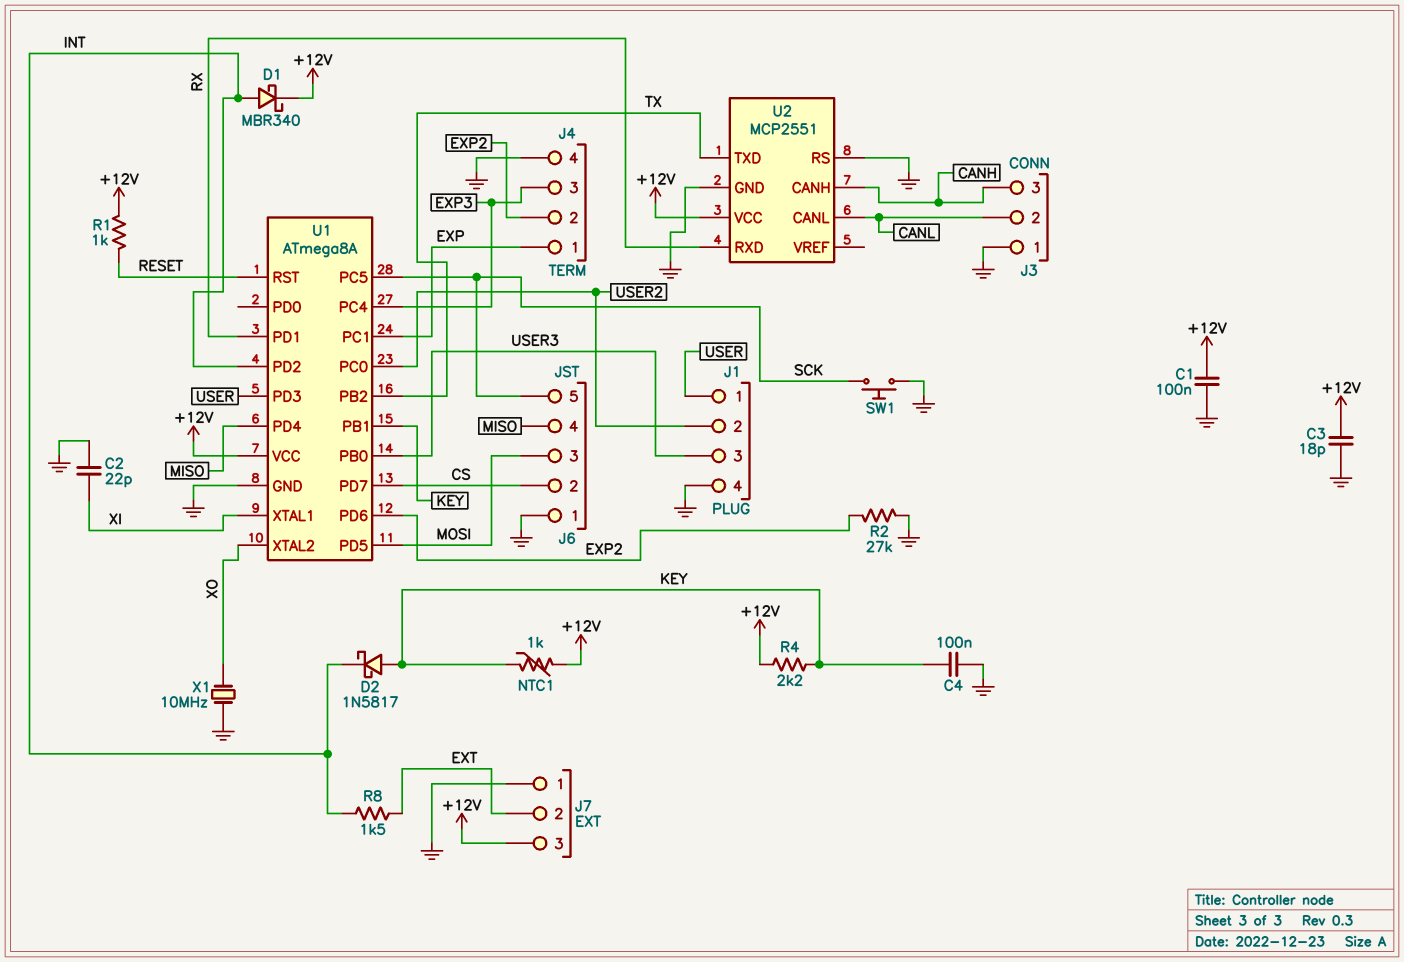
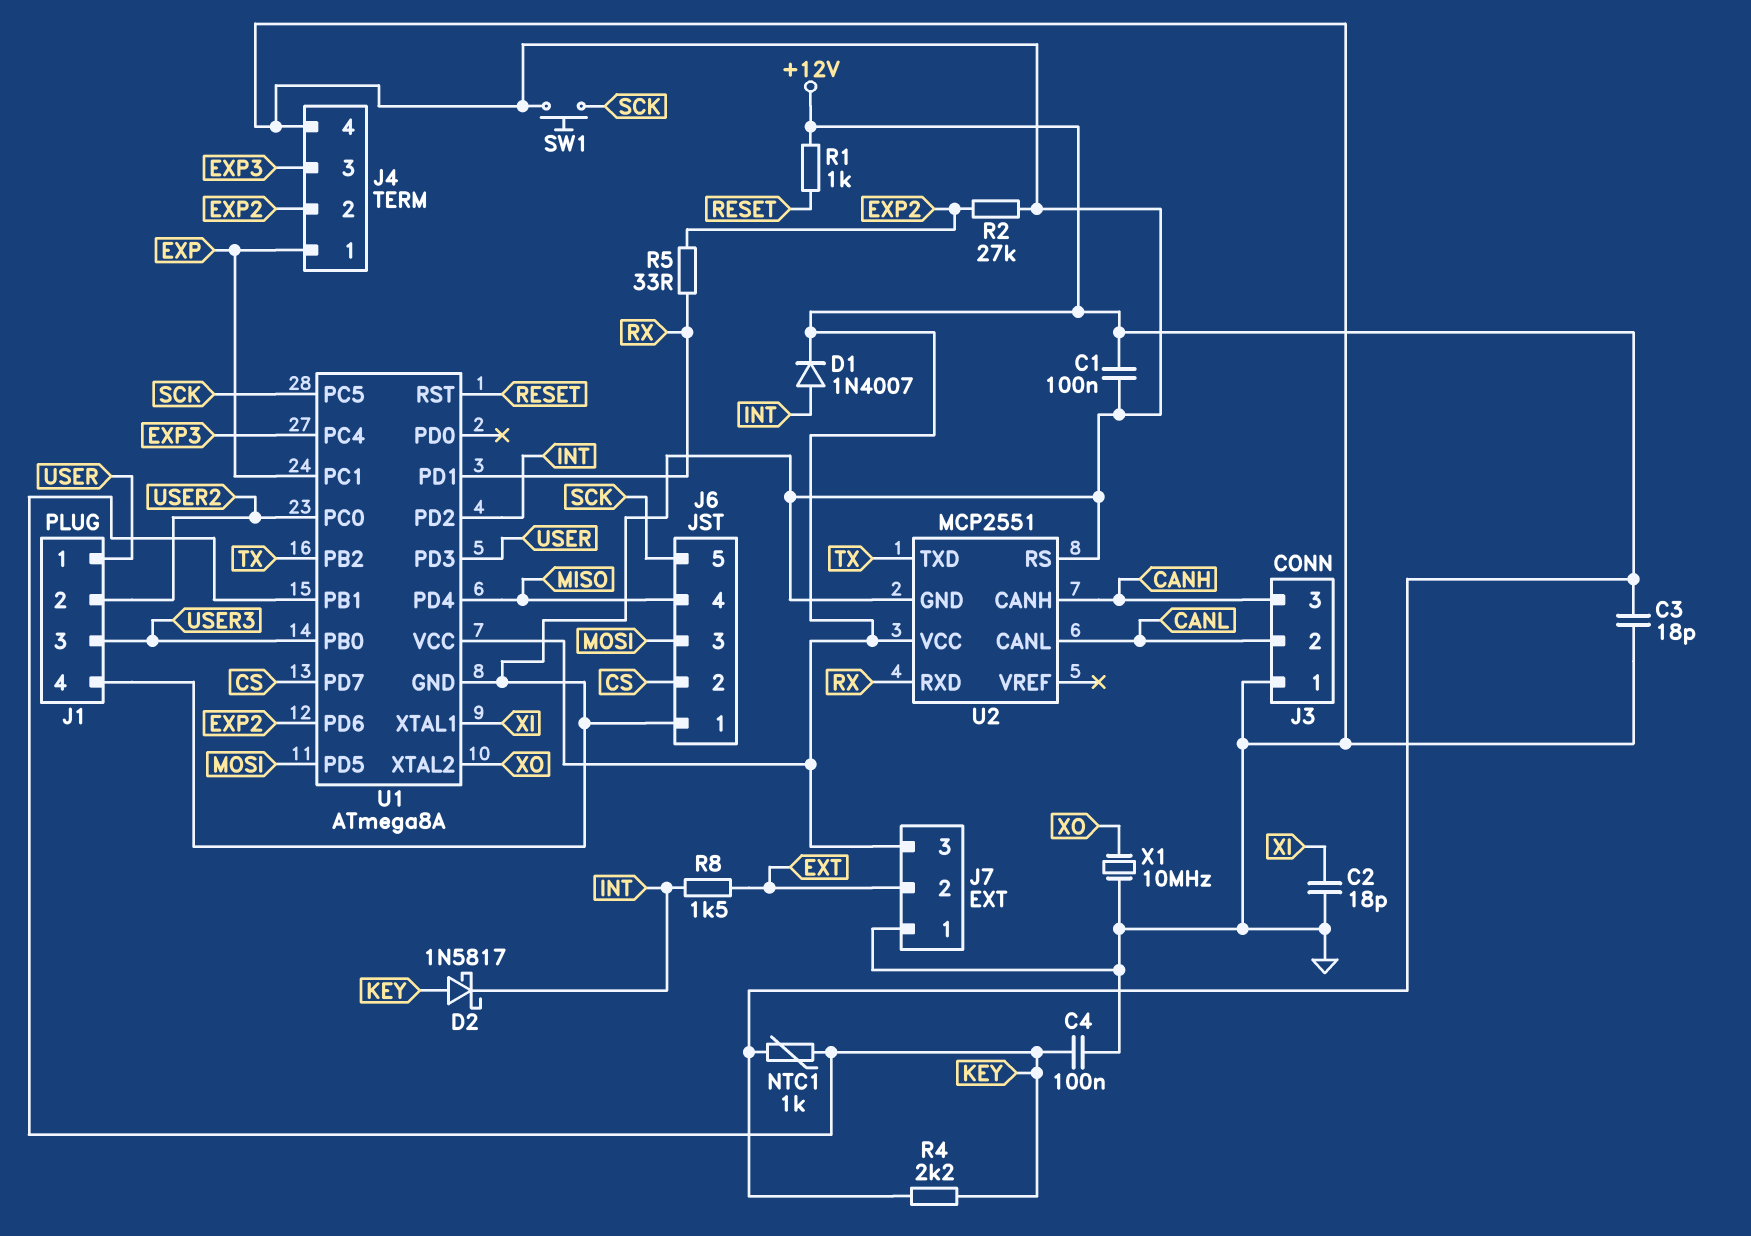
C2: 22pF (GND, XI) -> 18pF (GND, XI)
D1: schottky MBR340 (A INT, K +12V) -> diode 1N4007 (A INT, K +12V)
R5: none -> 33 (EXP2, RX)

